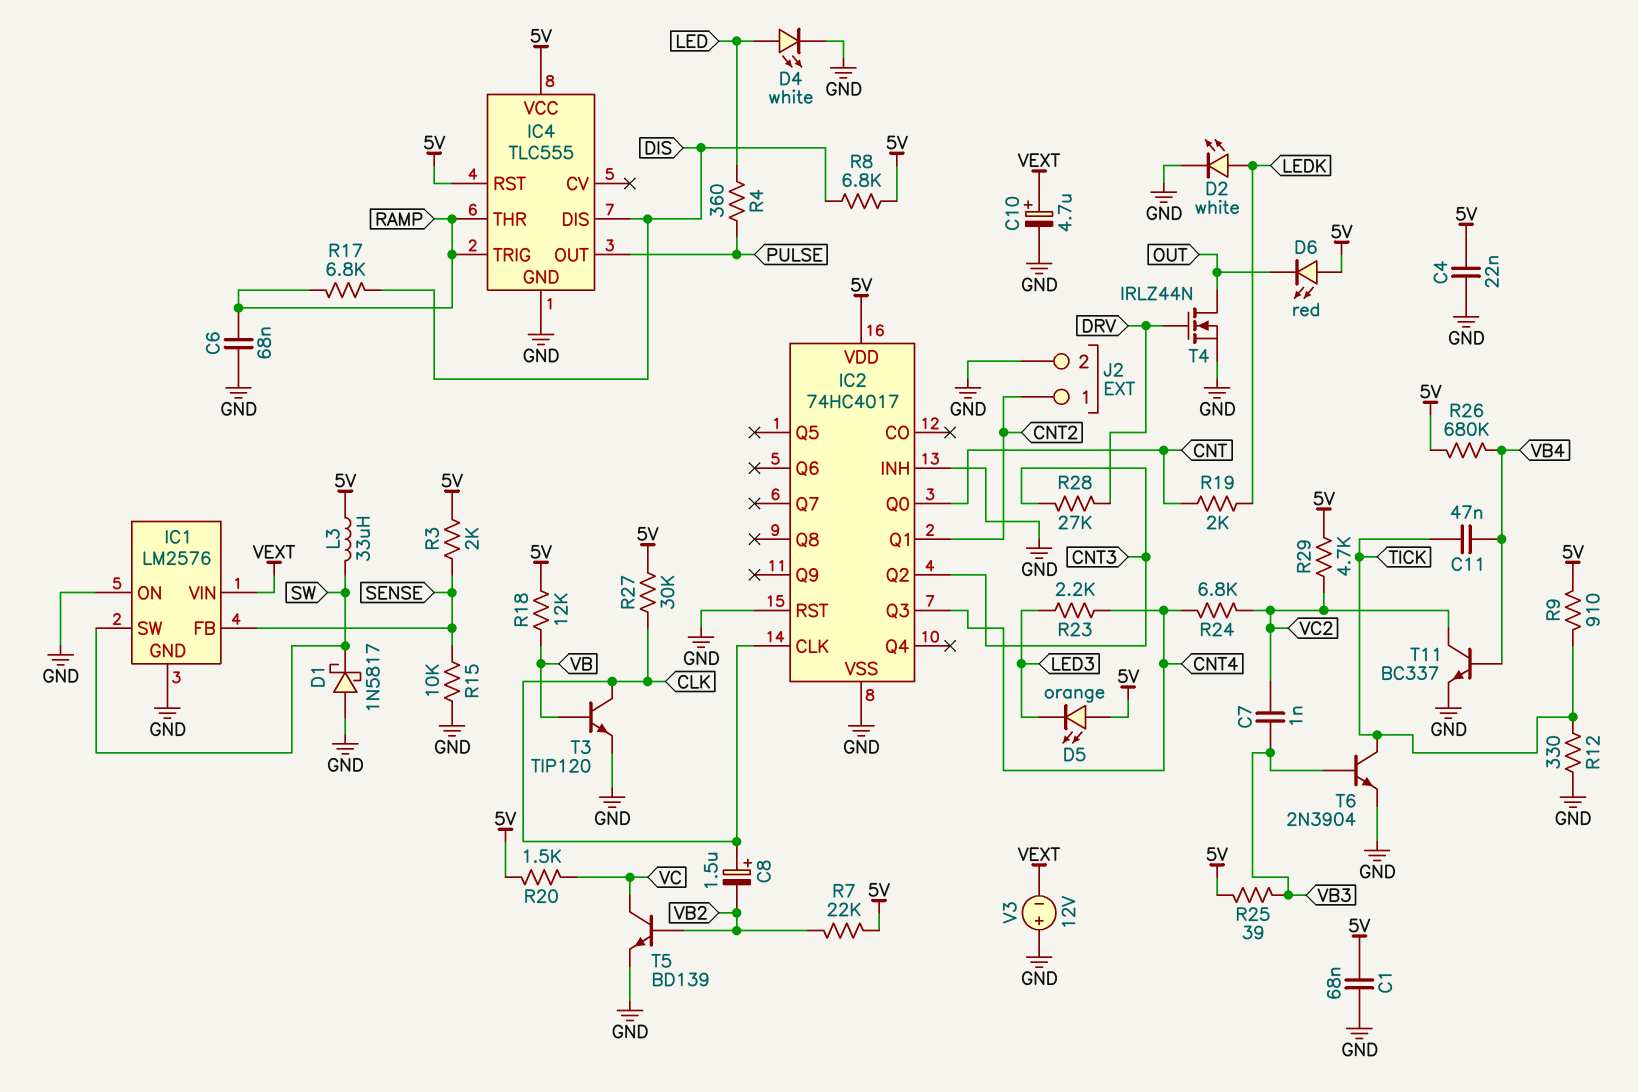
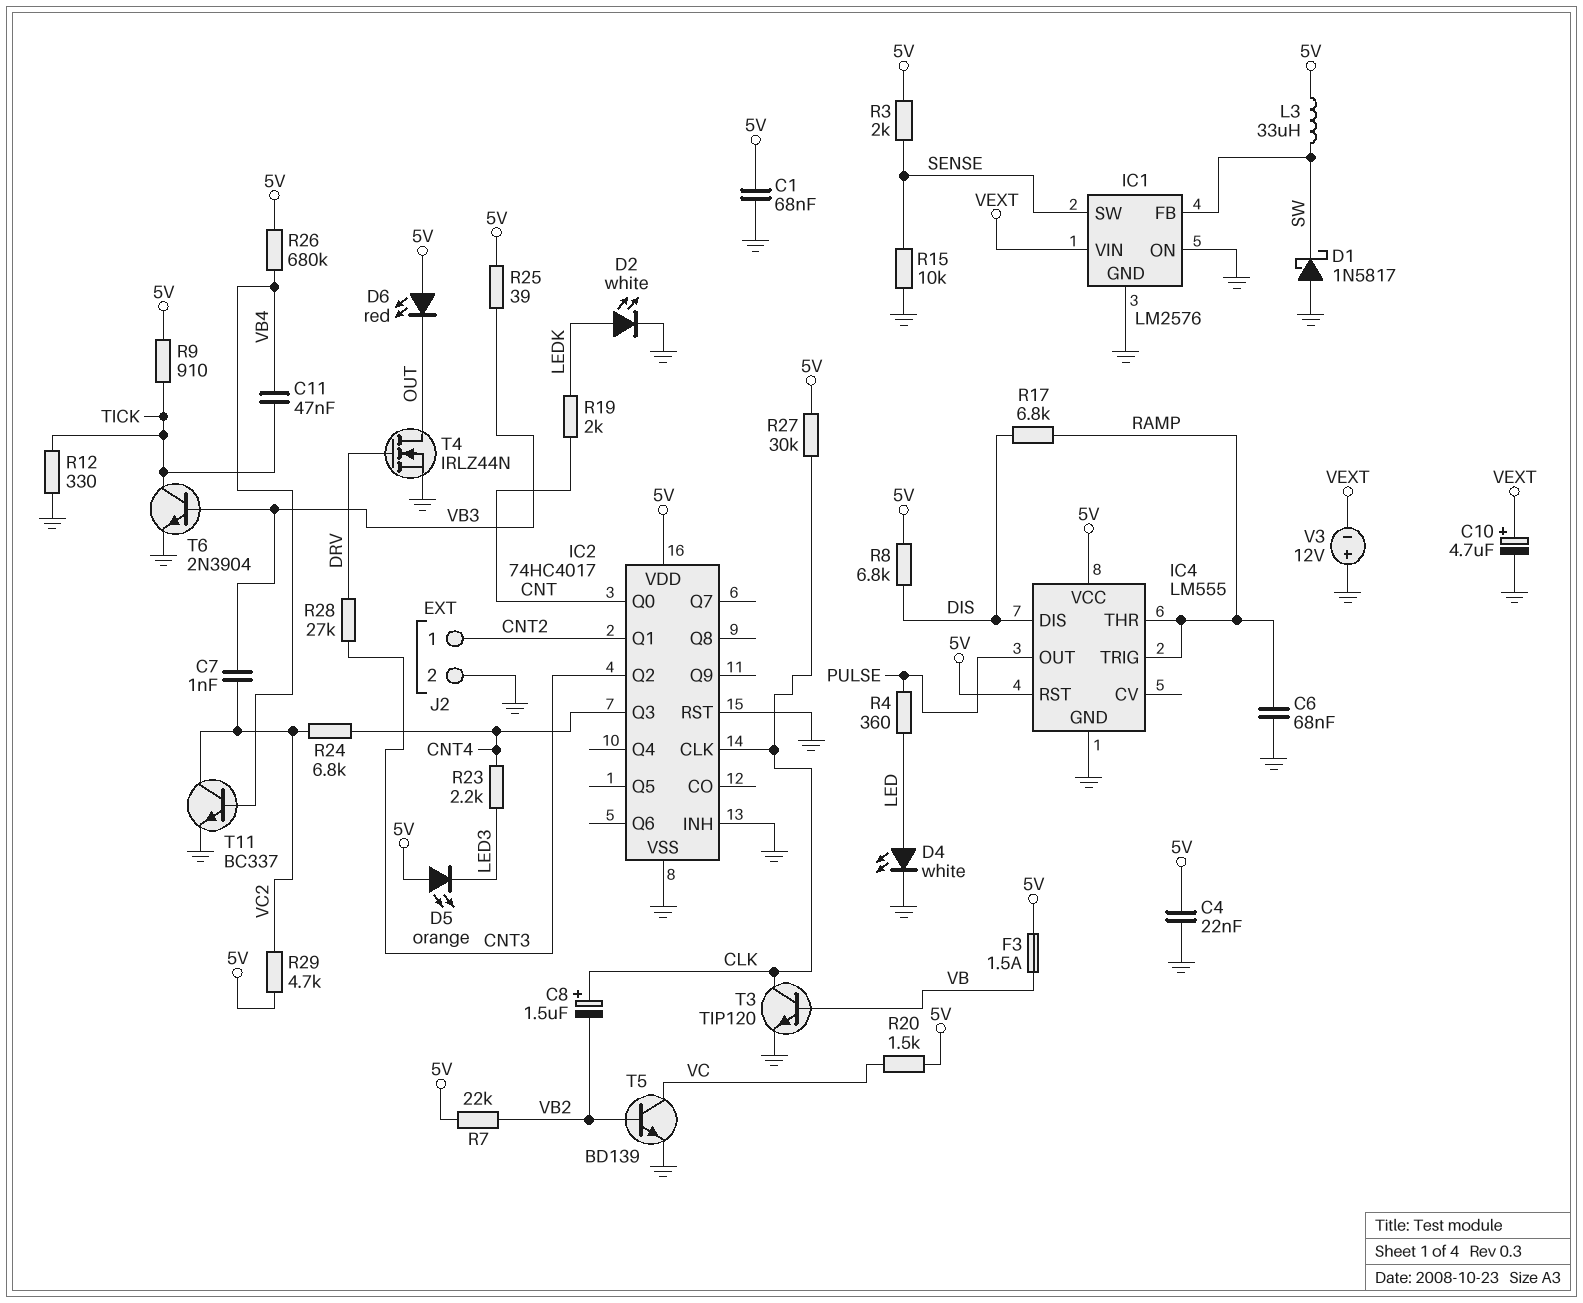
F3: none -> 1.5A (5V, VB)
IC1 pin FB: SENSE -> SW
IC1 pin SW: SW -> SENSE
IC4: TLC555 -> LM555
R18: 12k (5V, VB) -> none

